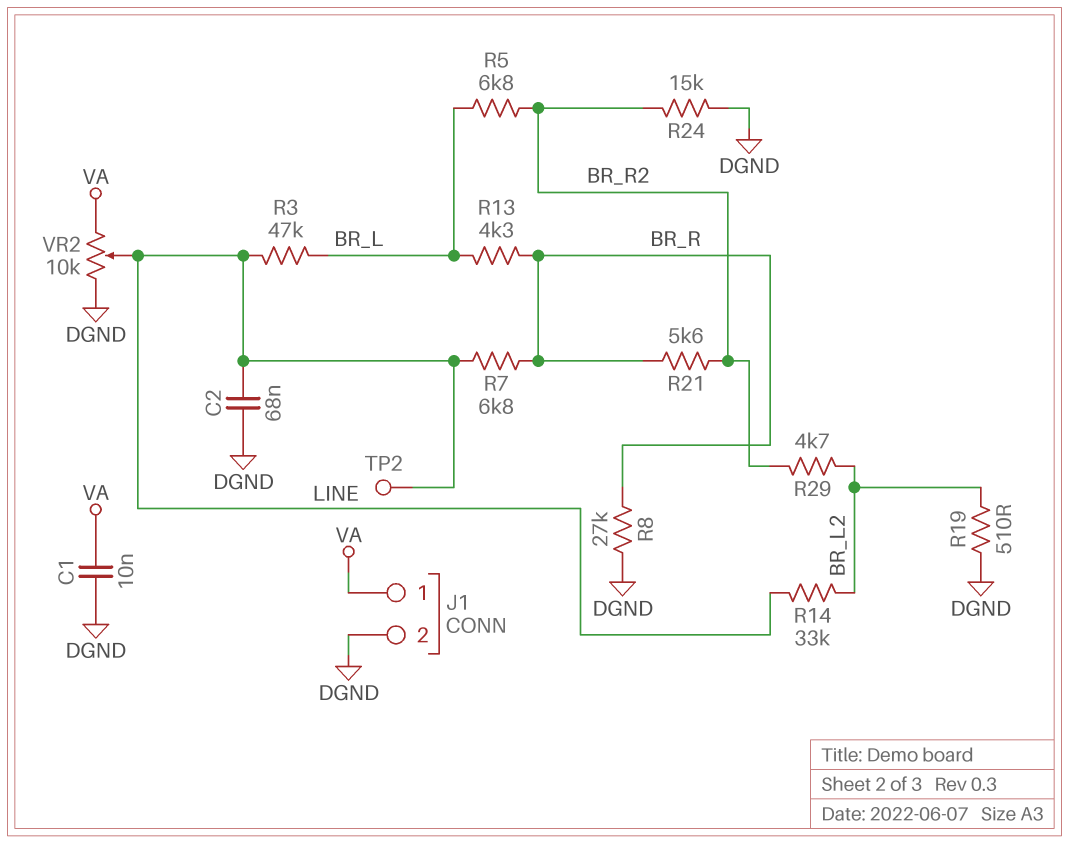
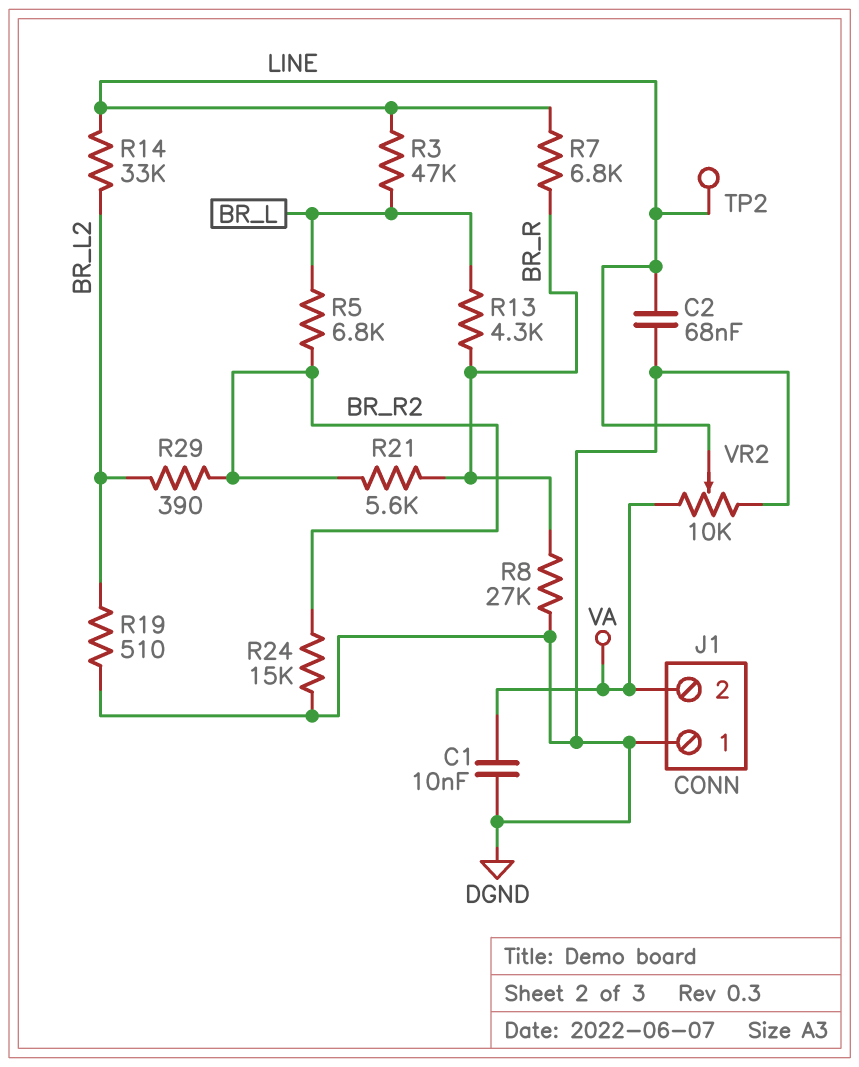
J1 pin 1: VA -> DGND
J1 pin 2: DGND -> VA
R29: 4.7k (BR_L2, BR_R2) -> 390 (BR_L2, BR_R2)

